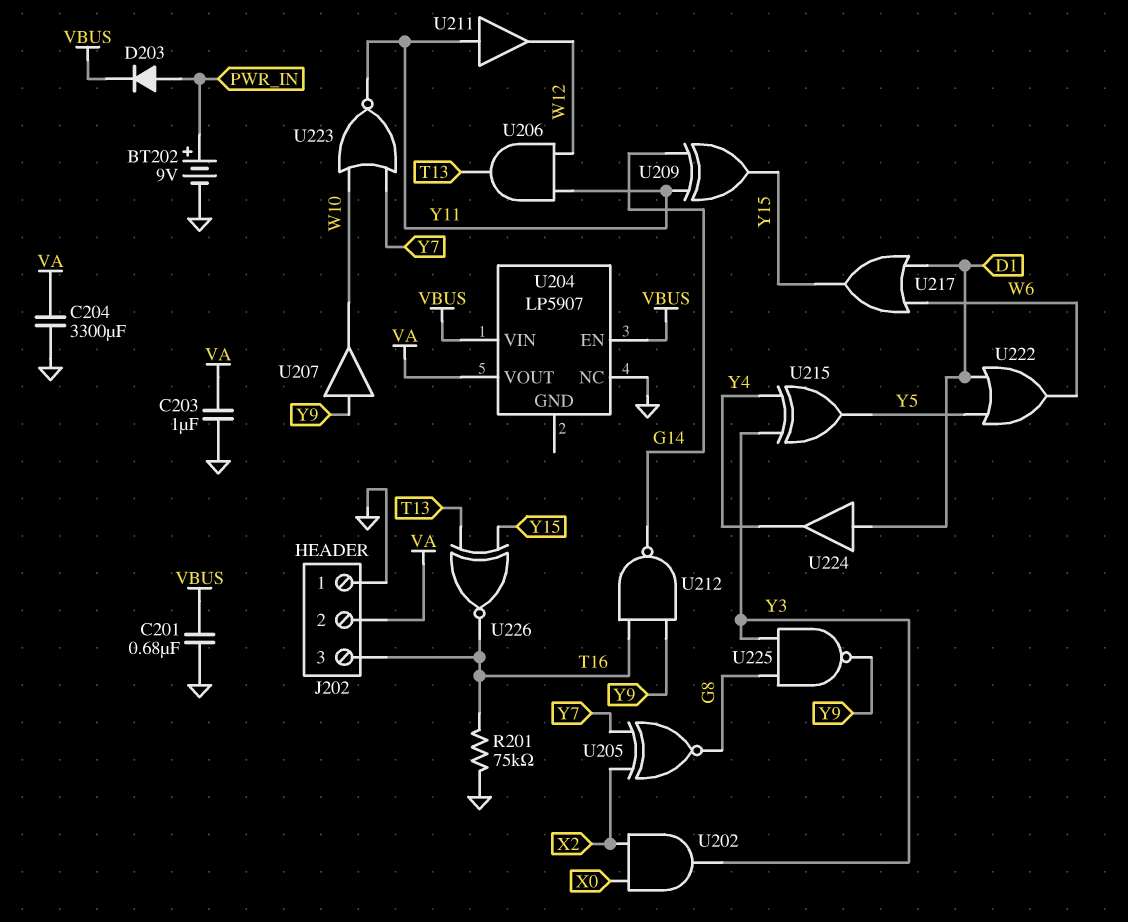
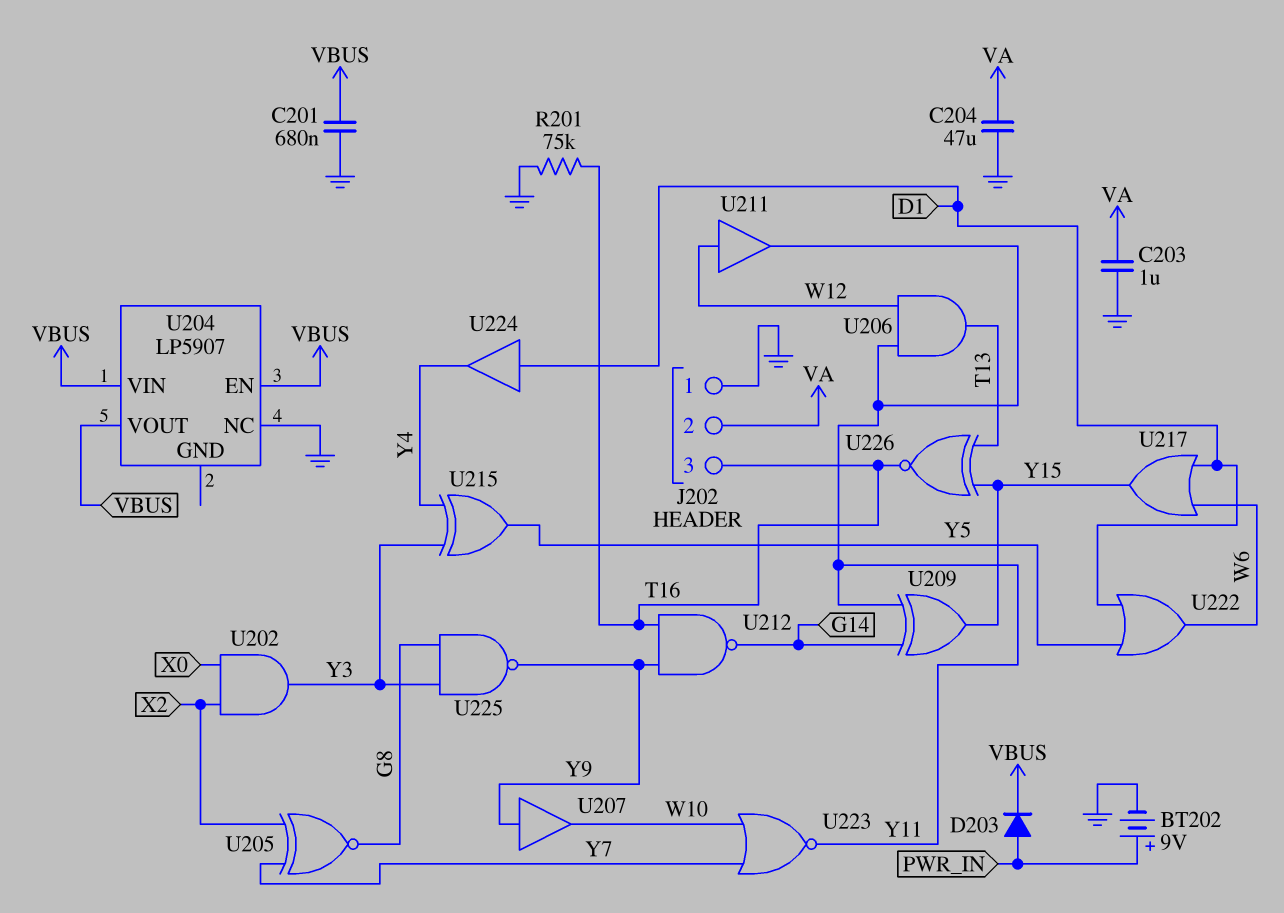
C204: 3300uF (GND, VA) -> 47uF (GND, VA)
U204 pin VOUT: VA -> VBUS
U211: buffer (in Y11, out W12) -> buffer (in W12, out Y11)

